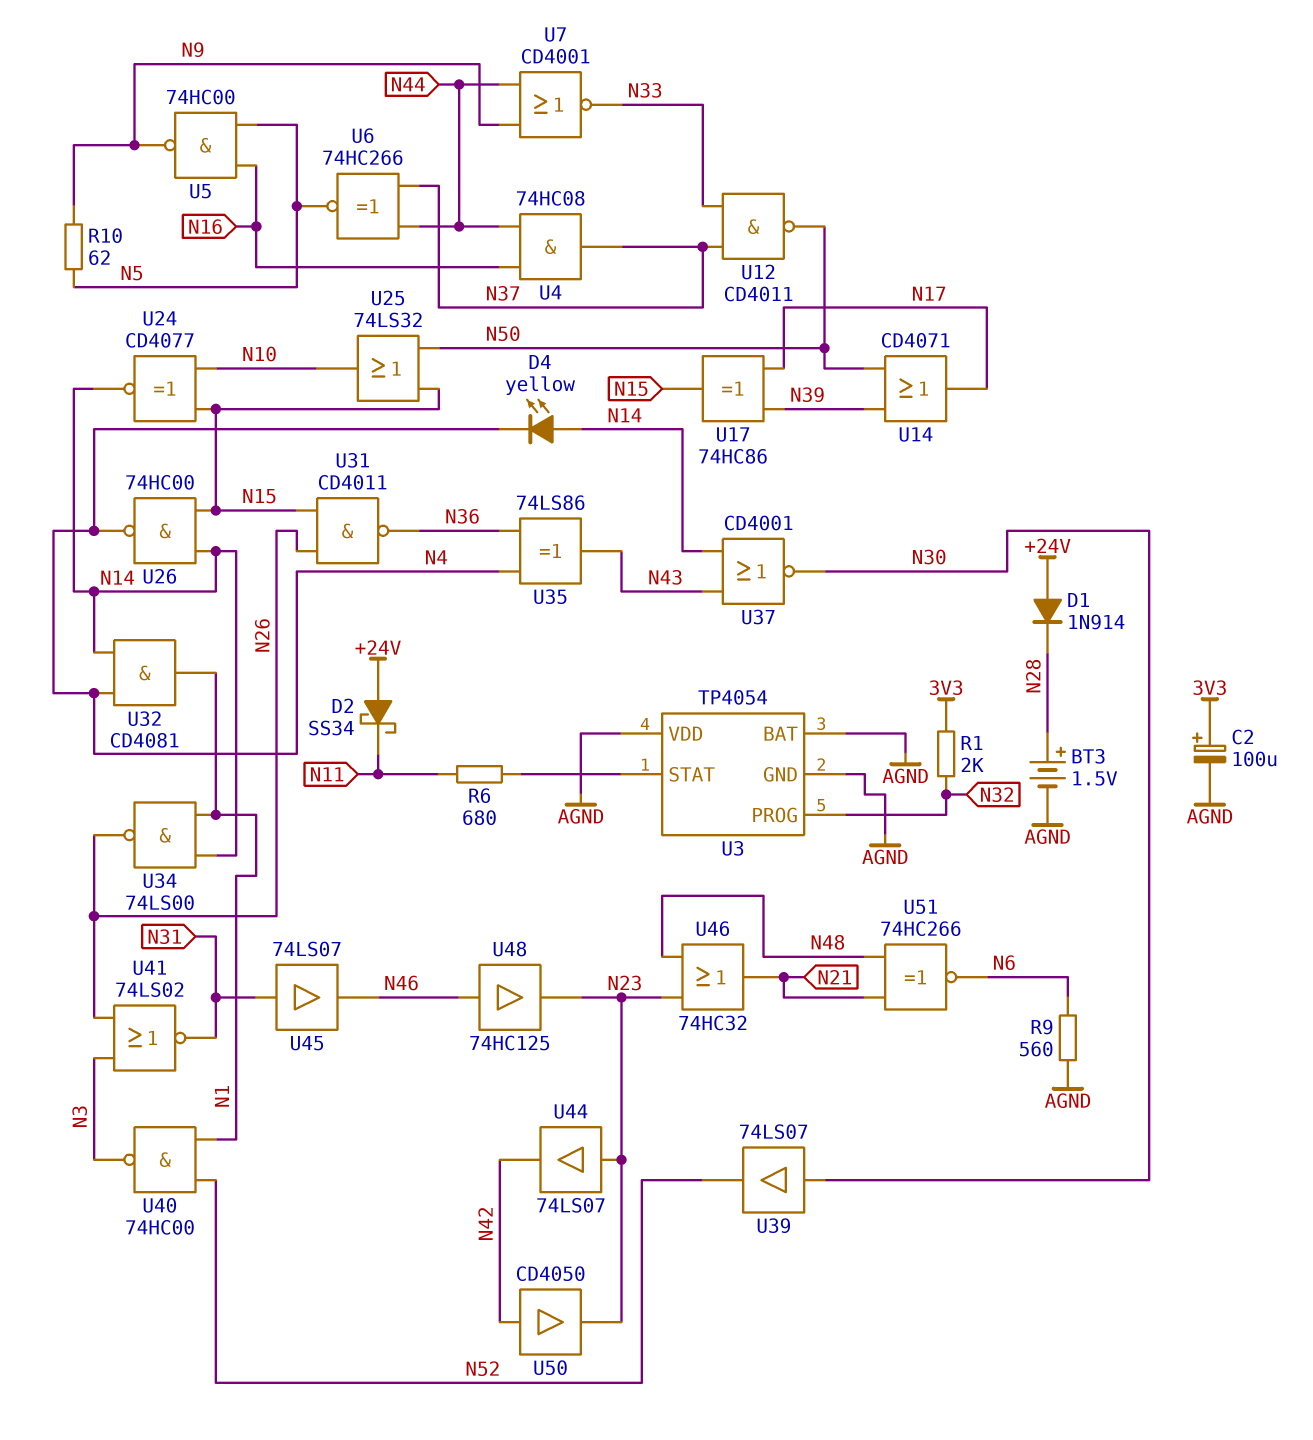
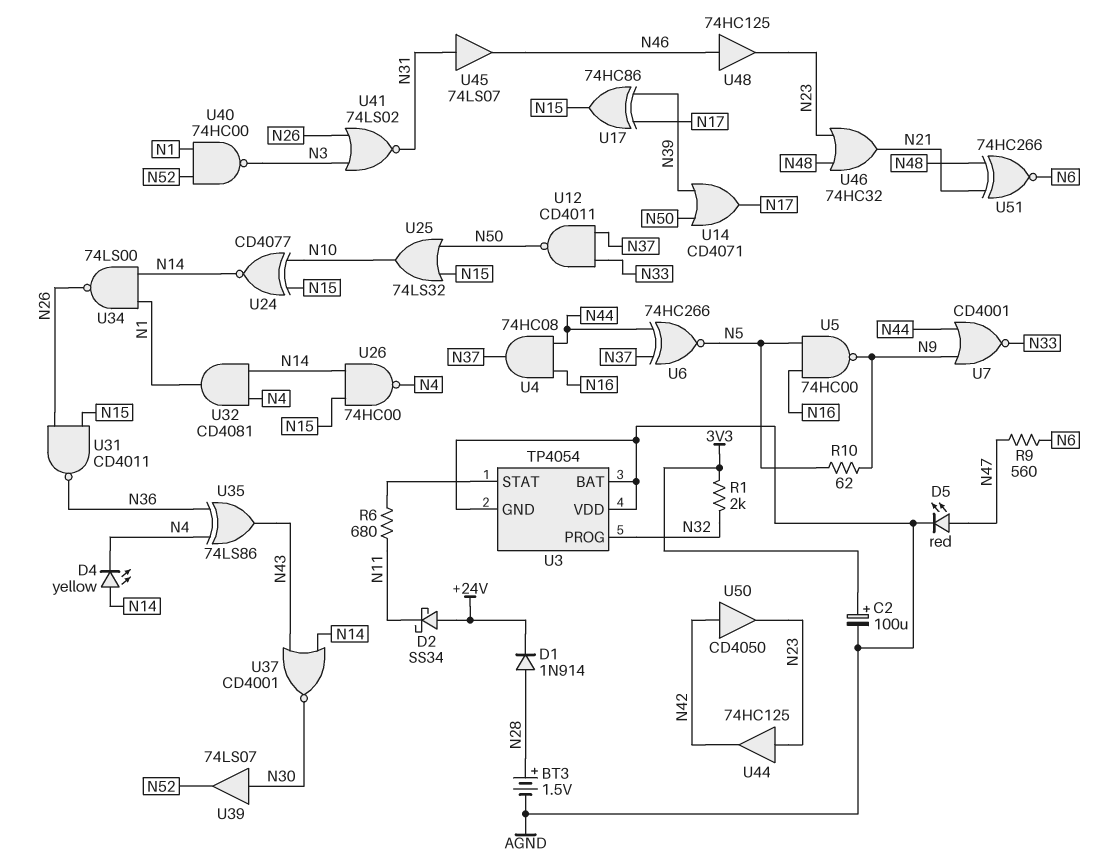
D1: diode 1N914 (A +24V, K N28) -> diode 1N914 (A N28, K +24V)
D5: none -> LED red (A N47, K AGND)
R9: 560 (AGND, N6) -> 560 (N6, N47)
U44: buffer 74LS07 (in N23, out N42) -> buffer 74HC125 (in N23, out N42)

